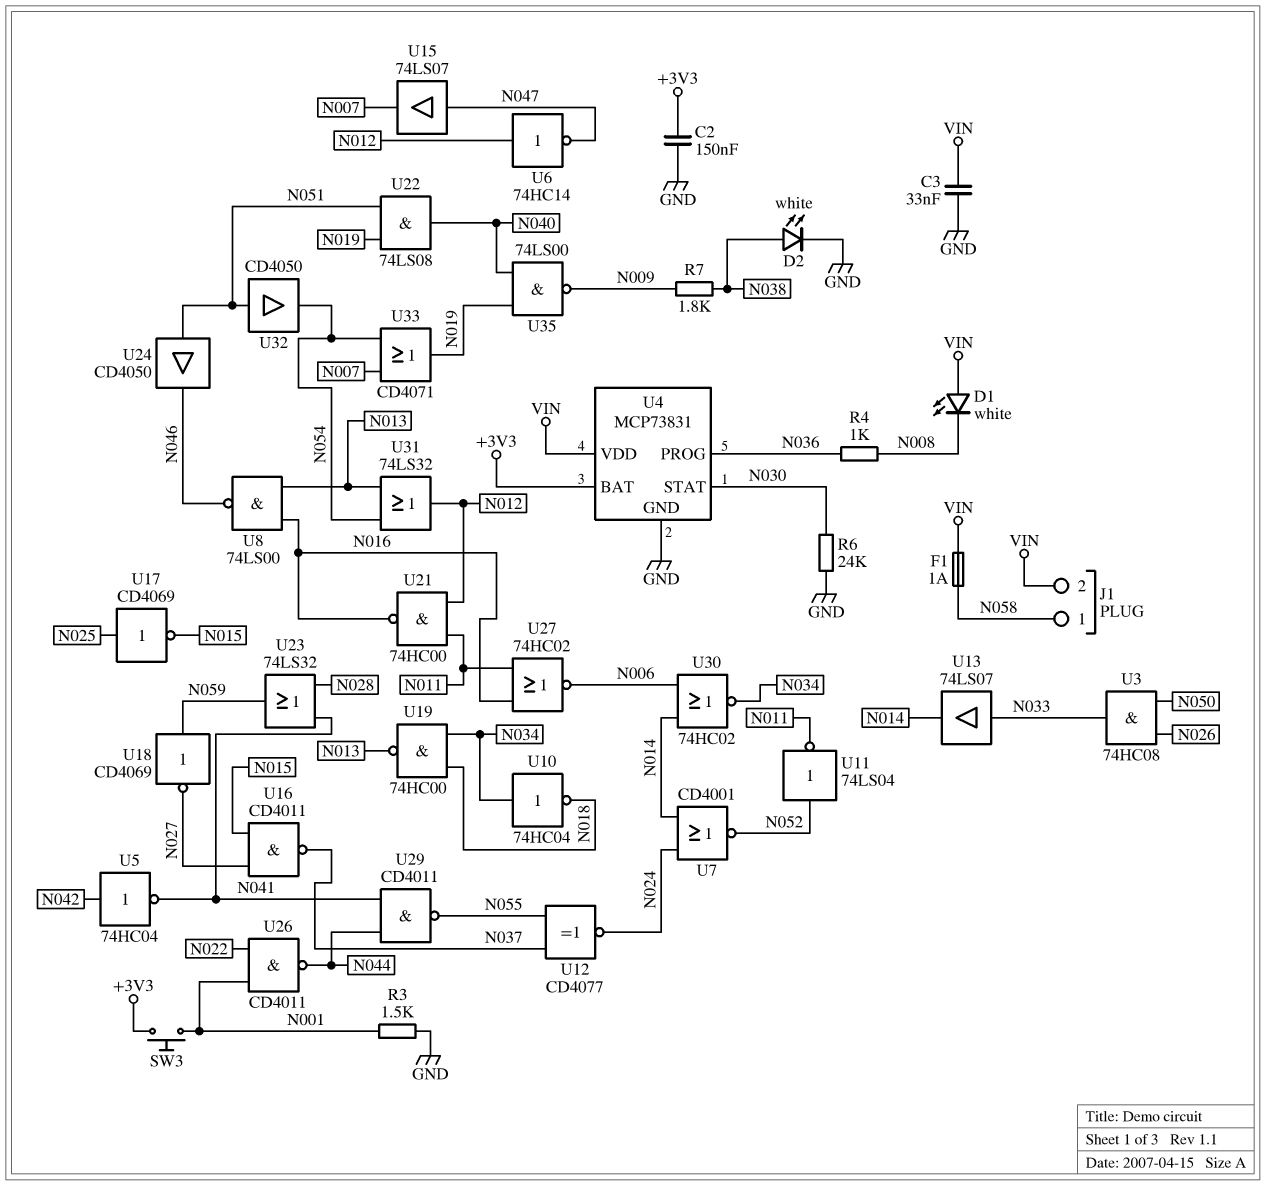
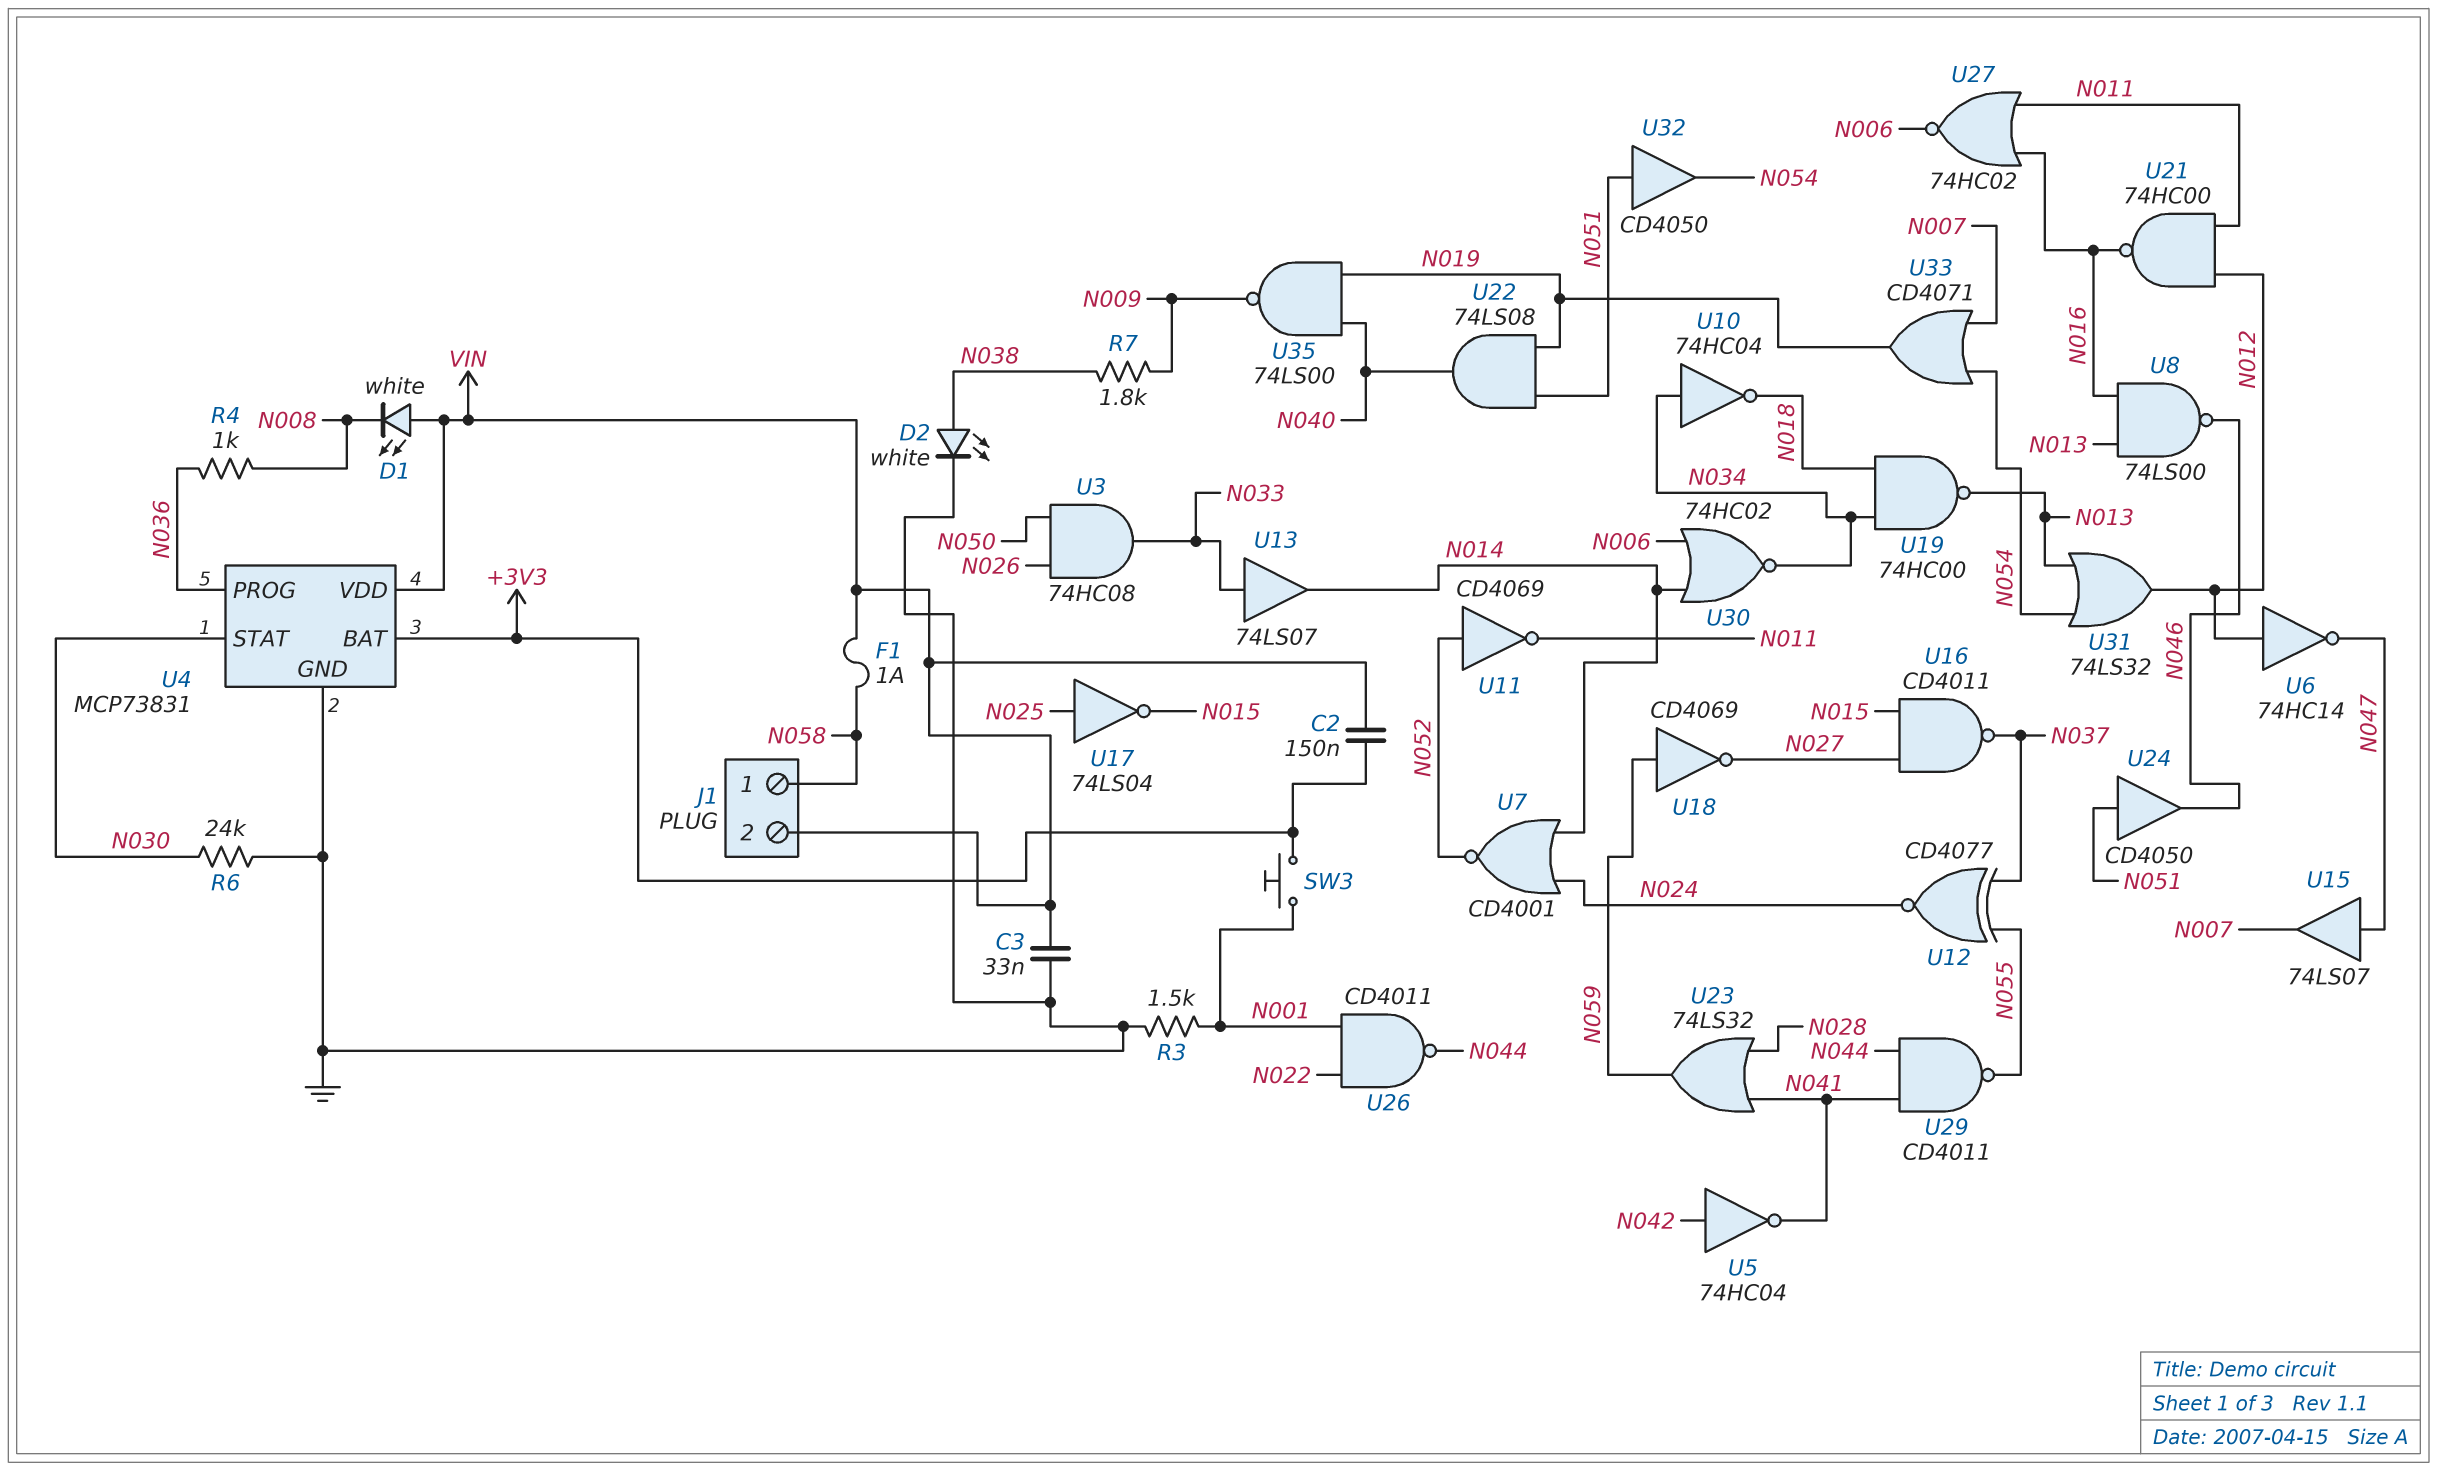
C2: 150nF (+3V3, GND) -> 150nF (+3V3, VIN)
U11: NOT 74LS04 (in N052, out N011) -> NOT CD4069 (in N052, out N011)
U17: NOT CD4069 (in N025, out N015) -> NOT 74LS04 (in N025, out N015)

